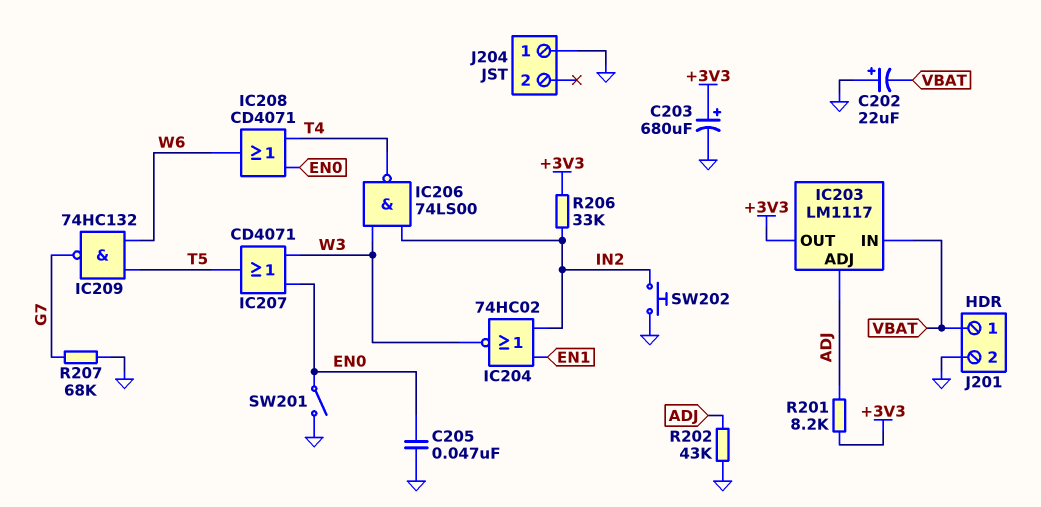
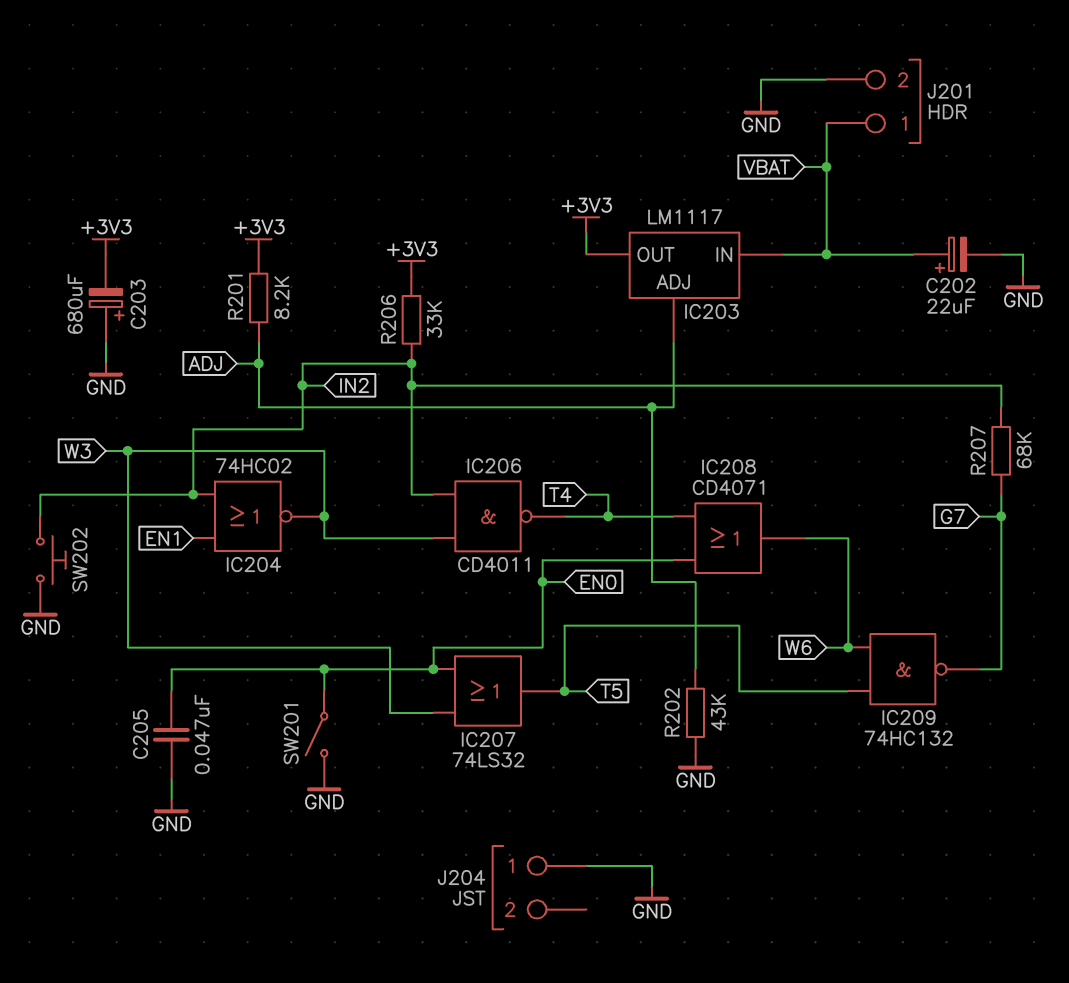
C202: 22uF (plus GND, minus VBAT) -> 22uF (plus VBAT, minus GND)
C203: 680uF (plus +3V3, minus GND) -> 680uF (plus GND, minus +3V3)
IC206: NAND 74LS00 (in IN2, in W3, out T4) -> NAND CD4011 (in IN2, in W3, out T4)
IC207: OR CD4071 (in EN0, in W3, out T5) -> OR 74LS32 (in EN0, in W3, out T5)
R207: 68k (G7, GND) -> 68k (G7, IN2)

